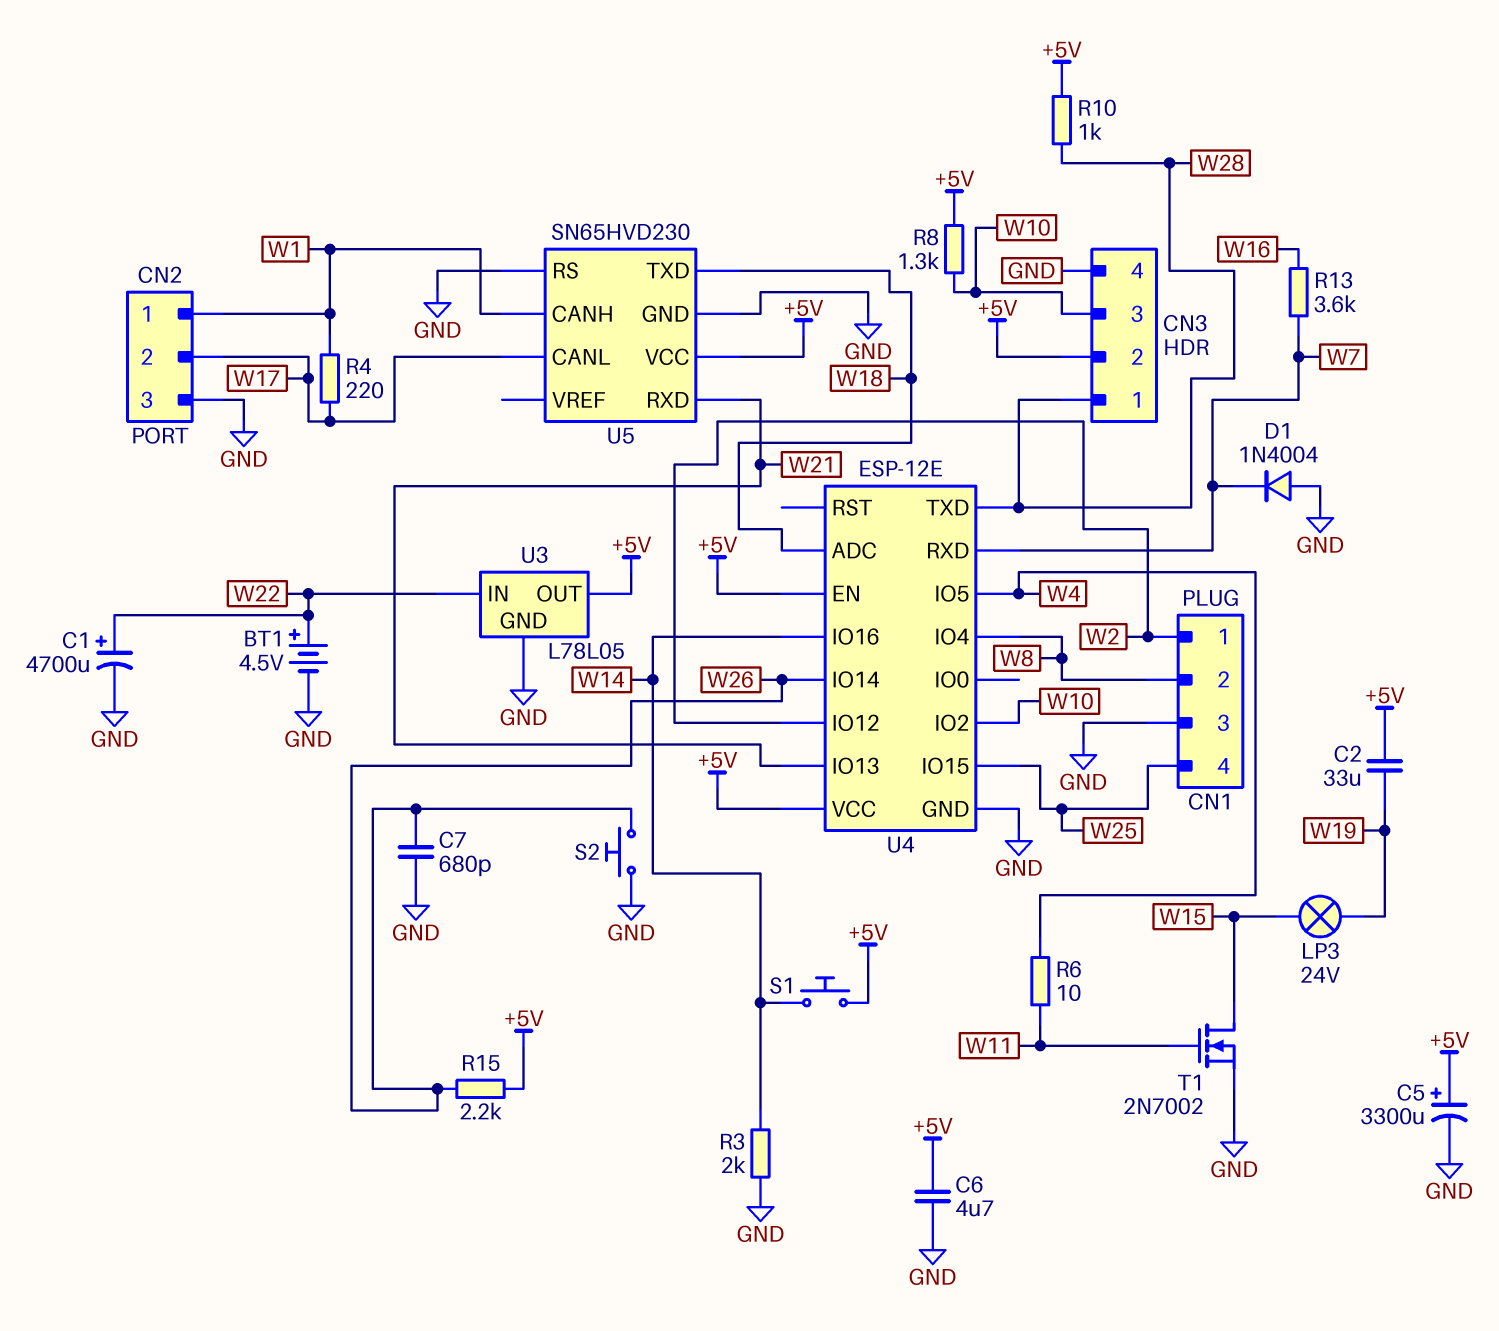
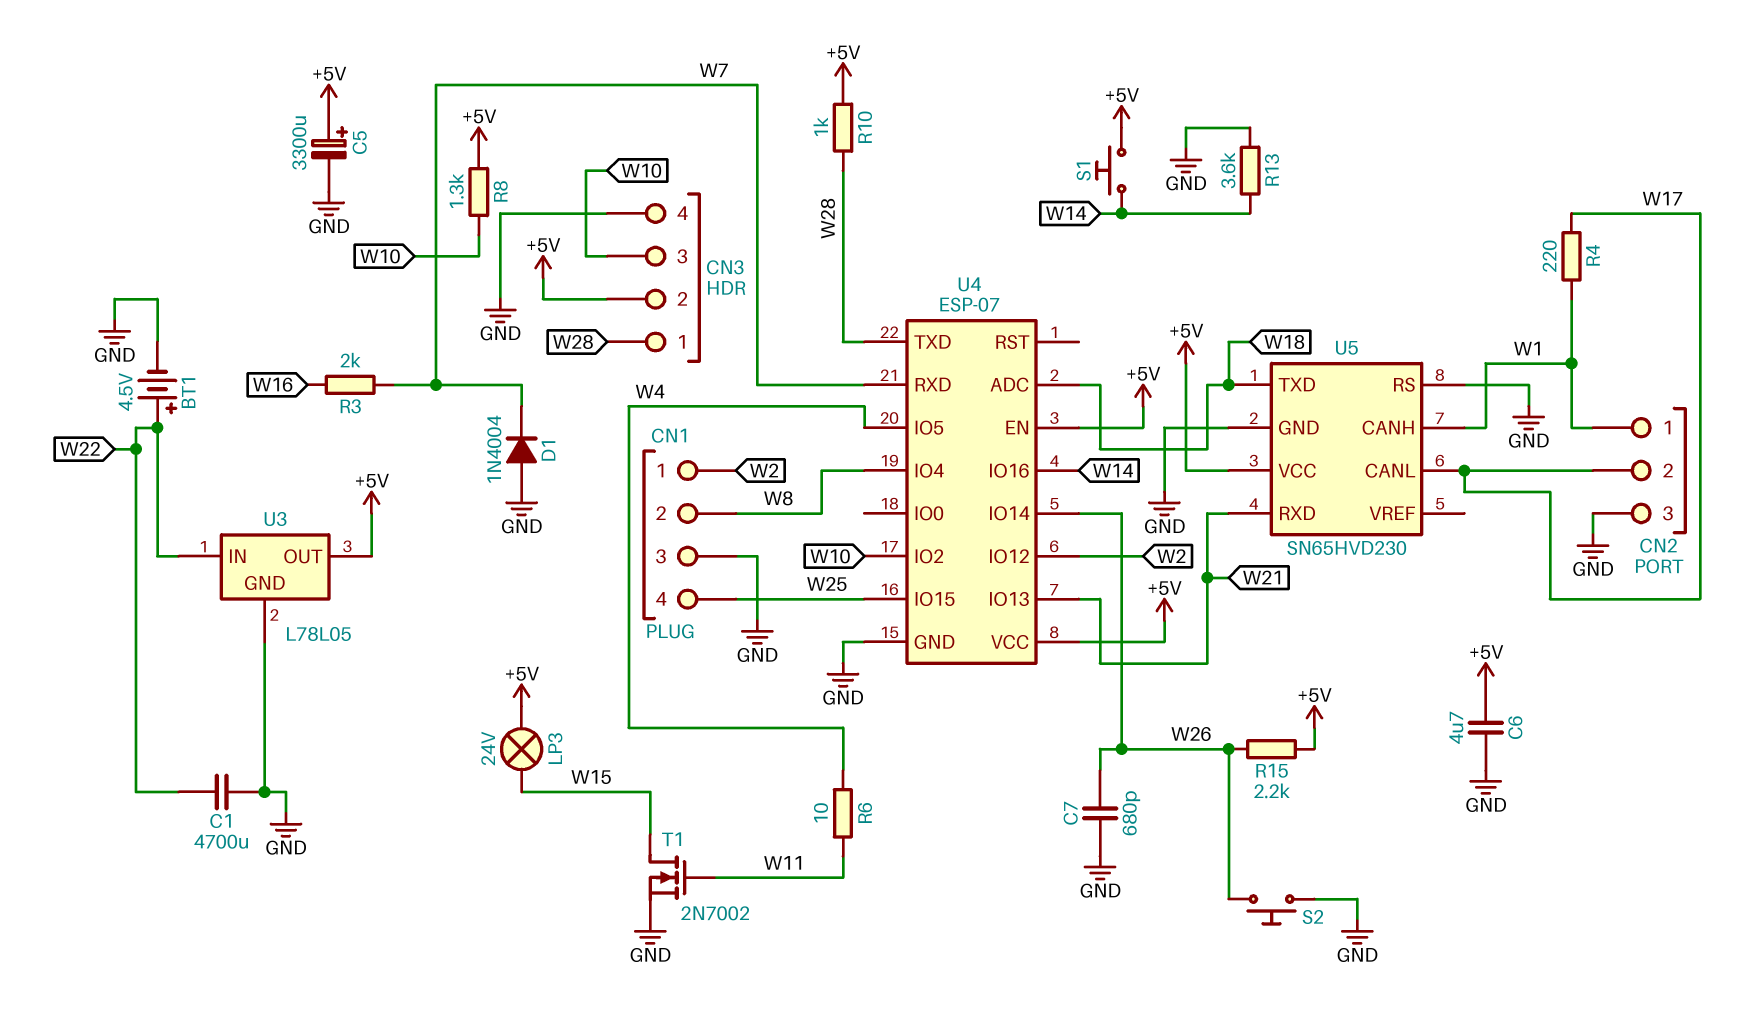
C1: 4700uF (plus W22, minus GND) -> 4700uF (GND, W22)
C2: 33uF (+5V, W19) -> none
LP3: lamp 24V (W15, W19) -> lamp 24V (+5V, W15)
R3: 2k (GND, W14) -> 2k (W7, W16)
R13: 3.6k (W7, W16) -> 3.6k (GND, W14)
U4: ESP-12E -> ESP-07

